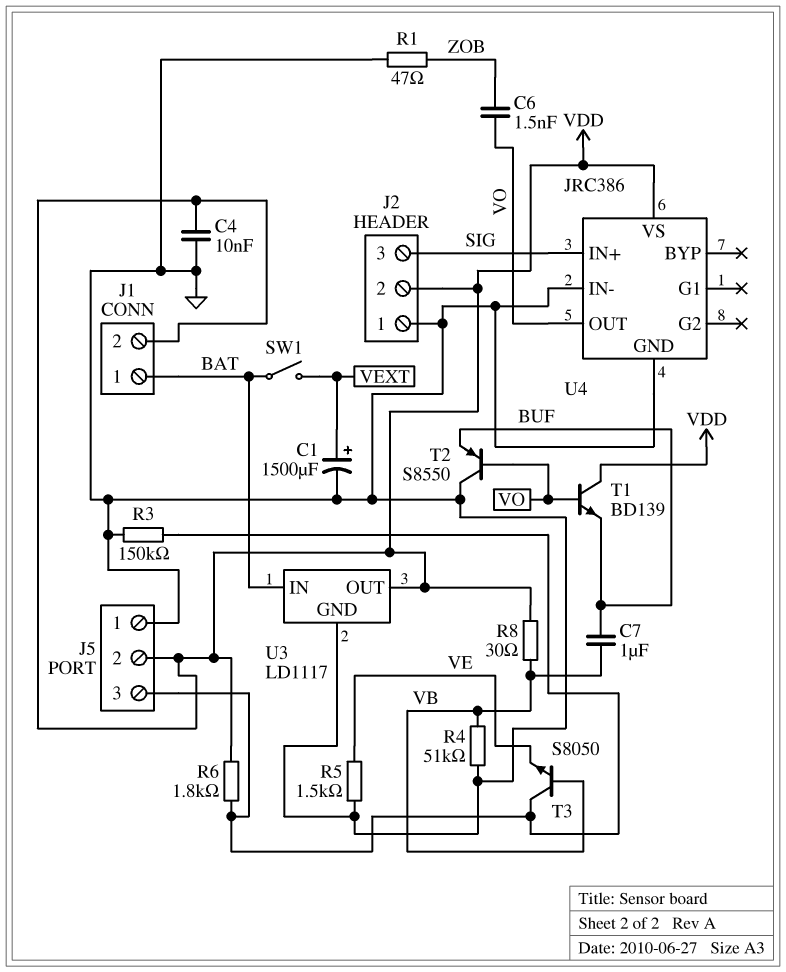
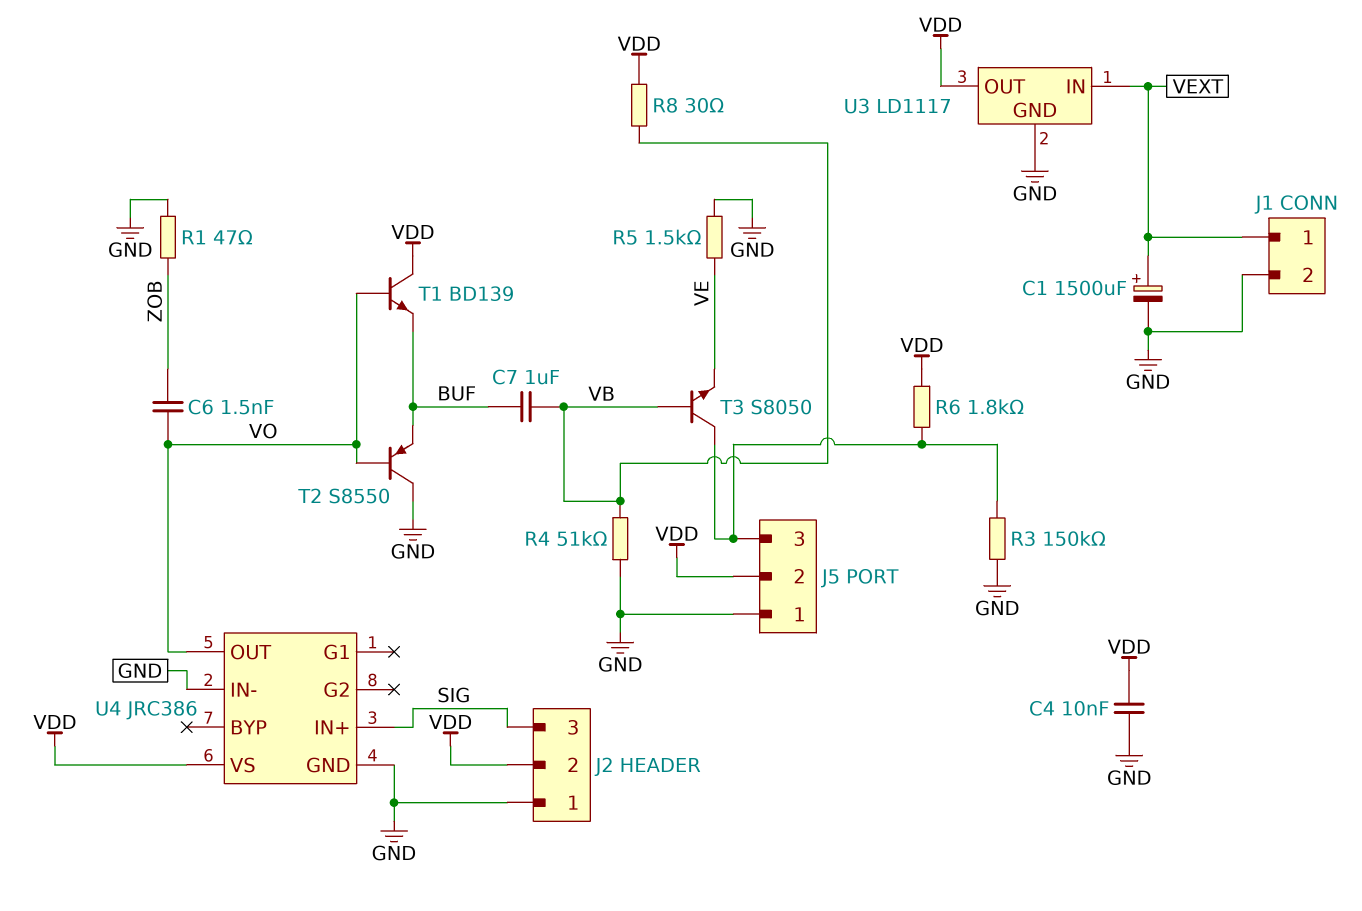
J1 pin 1: BAT -> VEXT
J1 pin 2: VDD -> GND
SW1: switch (BAT, VEXT) -> none
U3 pin IN: BAT -> VEXT

